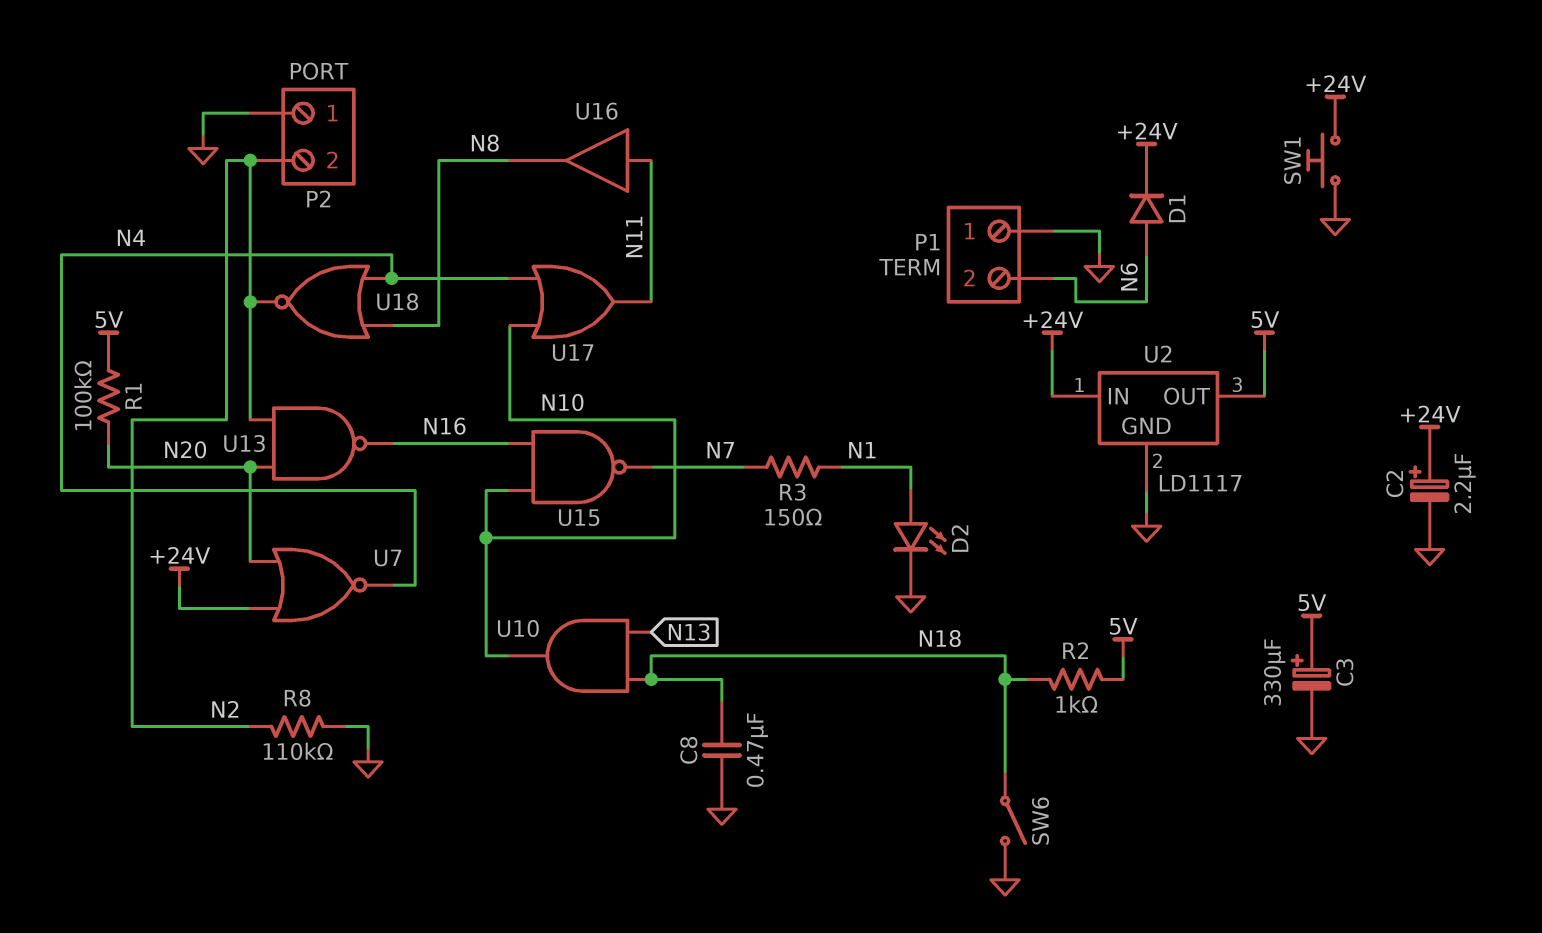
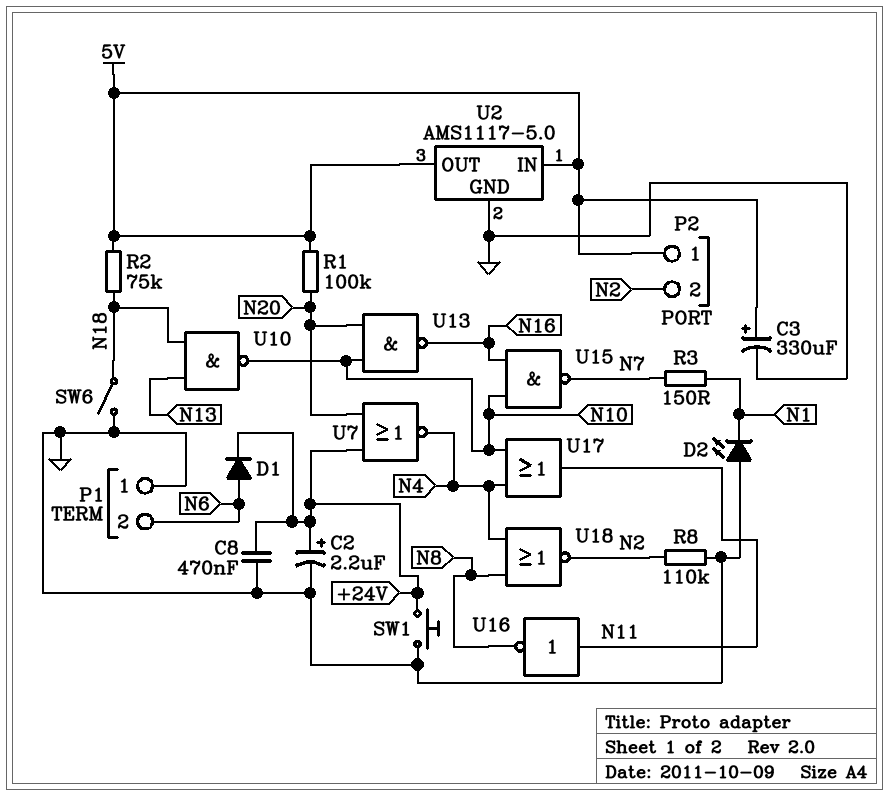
C8: 470nF (GND, N18) -> 470nF (+24V, GND)
D2: LED (A N1, K GND) -> LED (A GND, K N1)
P2 pin 1: GND -> 5V
R2: 1k (5V, N18) -> 75k (5V, N18)
U2: LD1117 -> AMS1117-5.0
U2 pin IN: +24V -> 5V
U10: AND (in N13, in N18, out N10) -> NAND (in N13, in N18, out N10)
U13: NAND (in N2, in N20, out N16) -> NAND (in N10, in N20, out N16)
U16: buffer (in N11, out N8) -> NOT (in N11, out N8)

